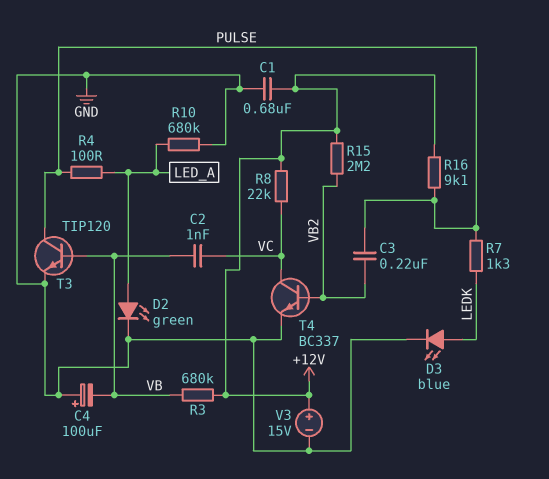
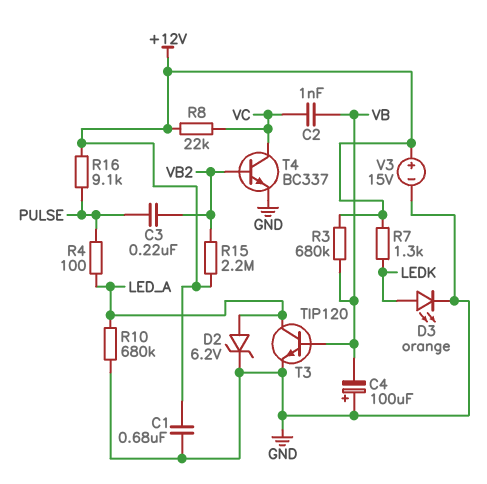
D2: LED green (A LED_A, K GND) -> zener 6.2V (A LED_A, K GND)
D3: LED blue (A LEDK, K GND) -> LED orange (A LEDK, K GND)
R7: 1.3k (LEDK, PULSE) -> 1.3k (+12V, LEDK)
T3: NPN TIP120 (B VB, C PULSE, E GND) -> NPN TIP120 (B VB, C LED_A, E GND)

